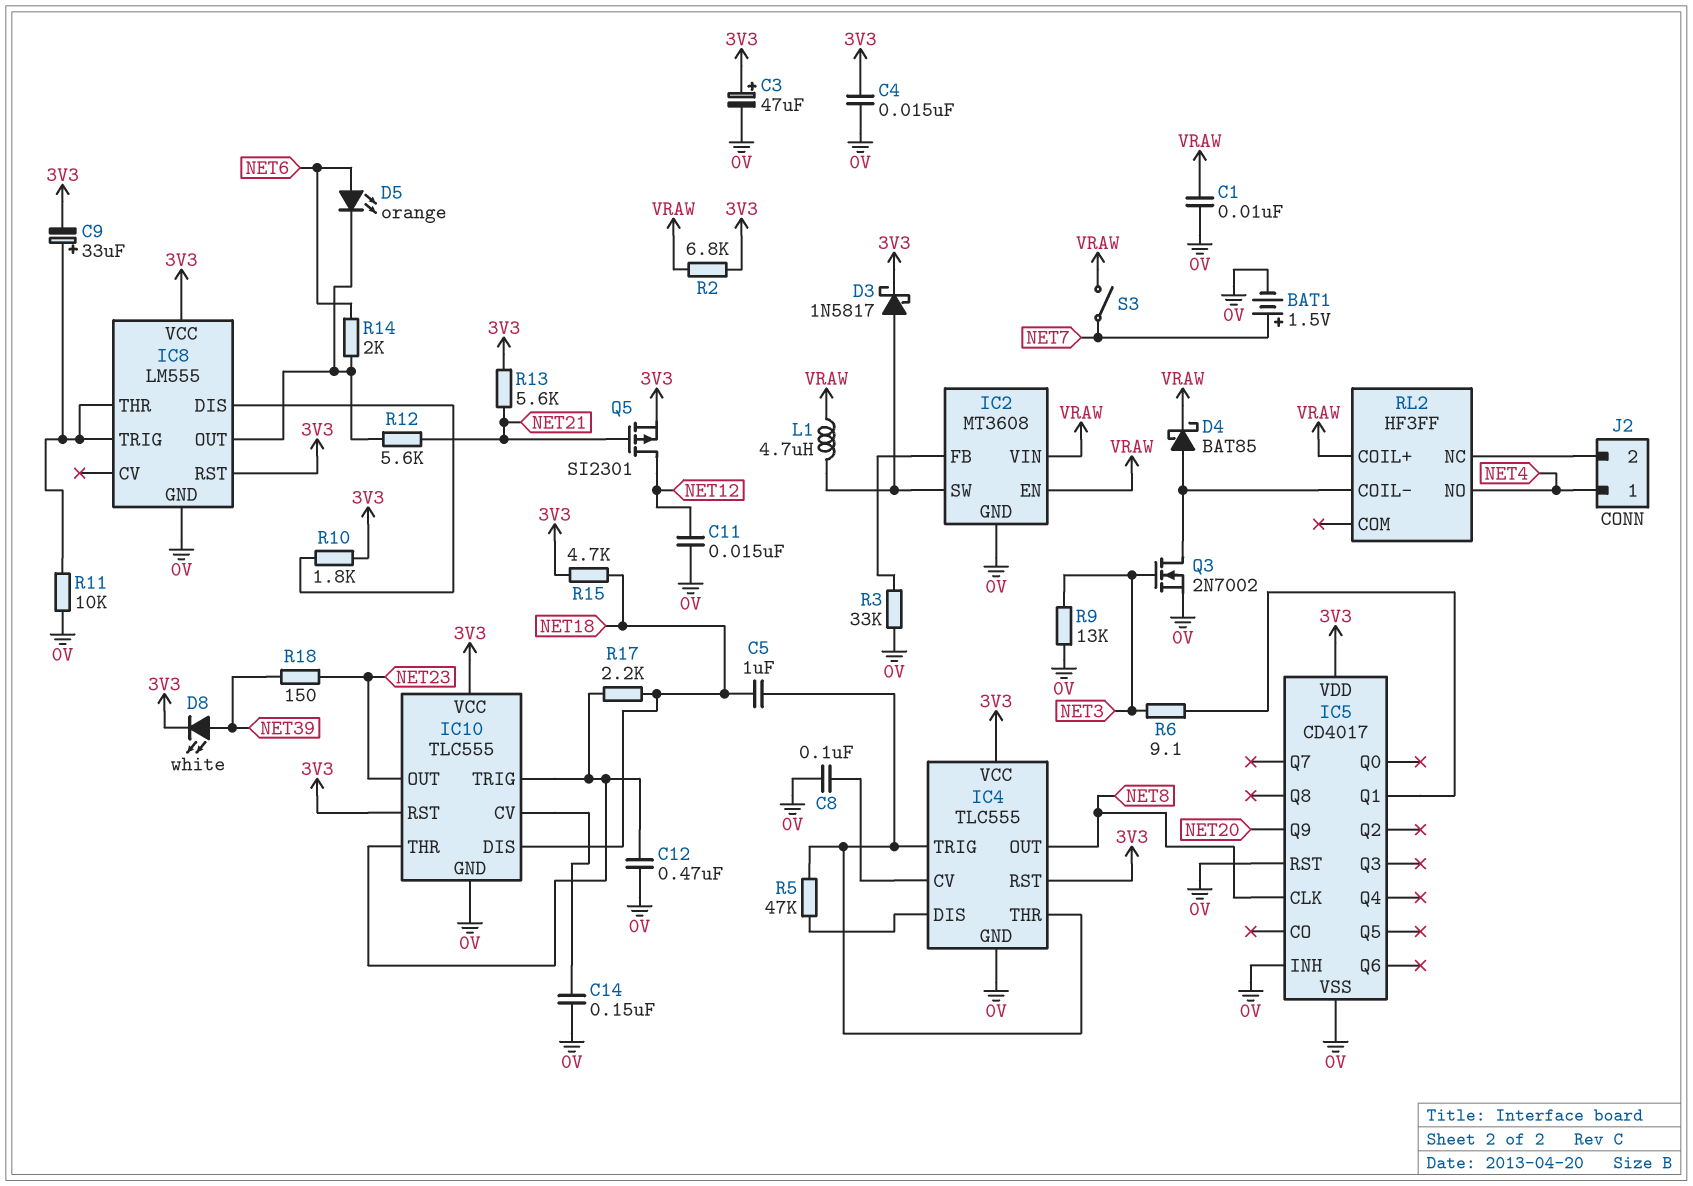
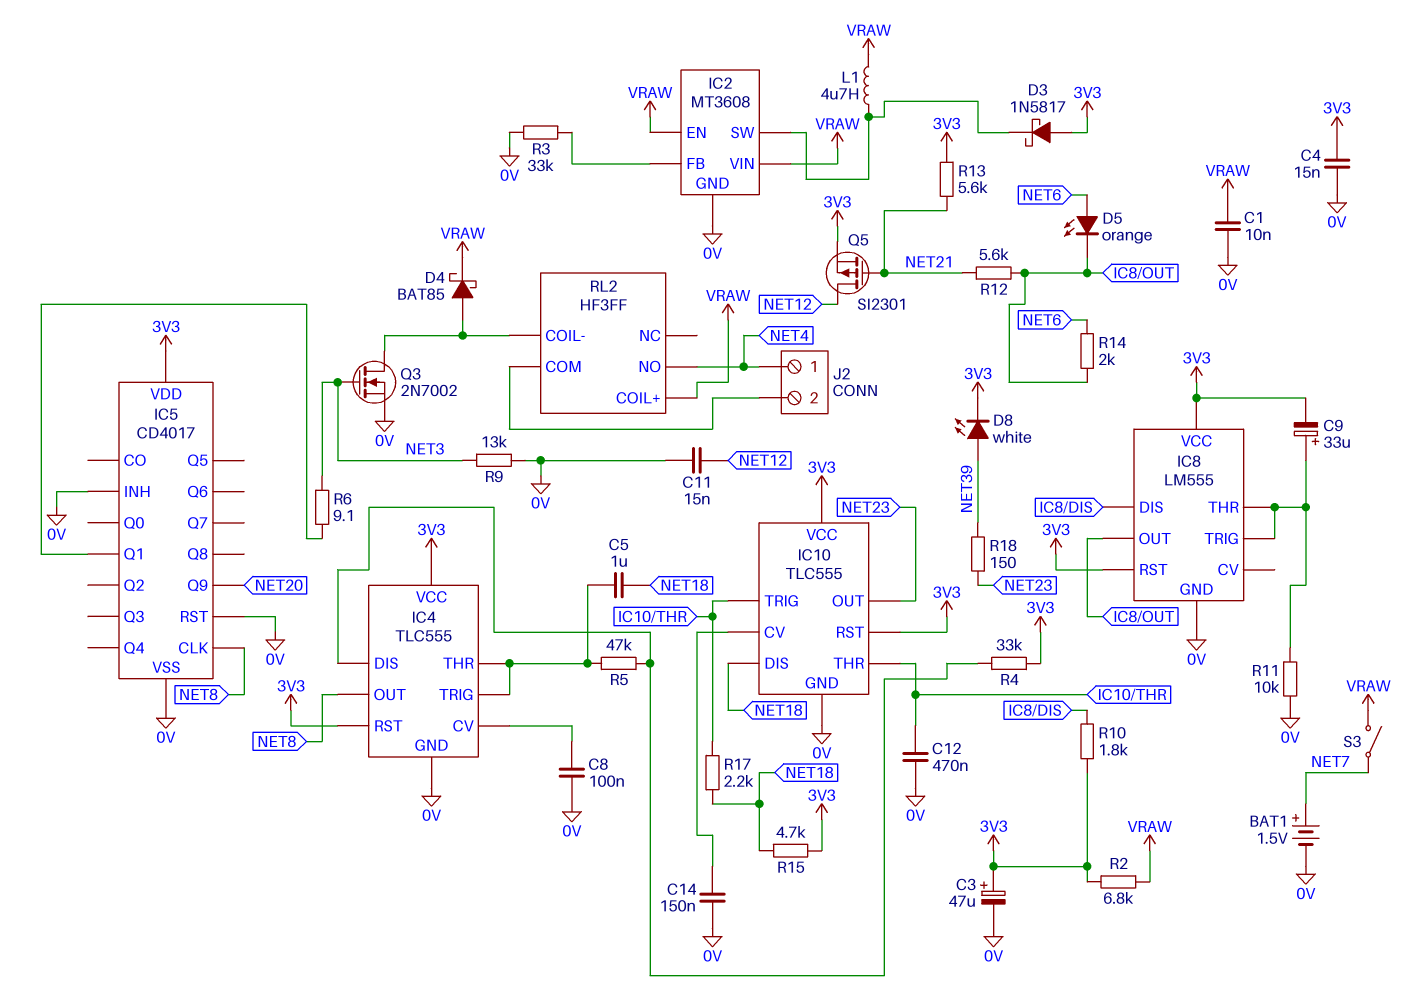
D3: schottky 1N5817 (A IC2/SW, K 3V3) -> schottky 1N5817 (A 3V3, K IC2/SW)
R4: none -> 33k (3V3, IC4/DIS)
RL2 pin COM: none -> J2/2
RL2 pin NC: J2/2 -> none

